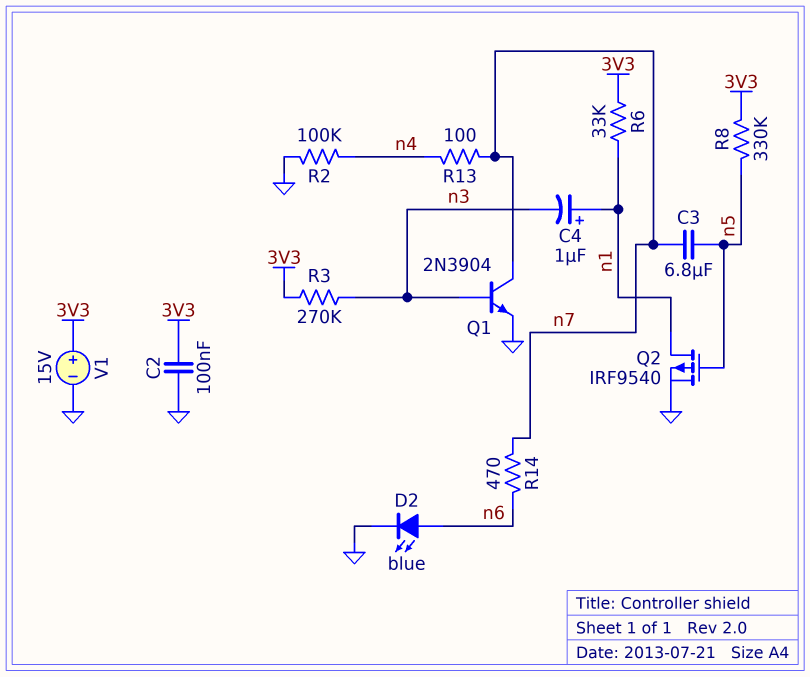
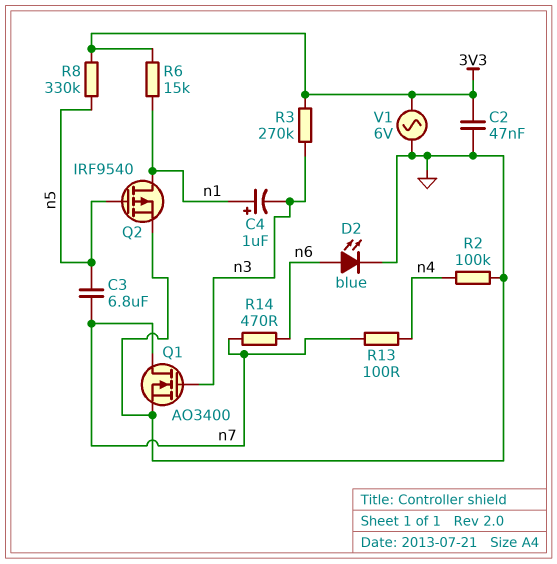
C2: 100nF (3V3, GND) -> 47nF (3V3, GND)
Q1: NPN 2N3904 (B n3, C n7, E GND) -> NMOS AO3400 (G n3, D n7, S GND)
R6: 33k (3V3, n1) -> 15k (3V3, n1)
V1: 15V (plus 3V3, minus GND) -> AC 6V (3V3, GND)

